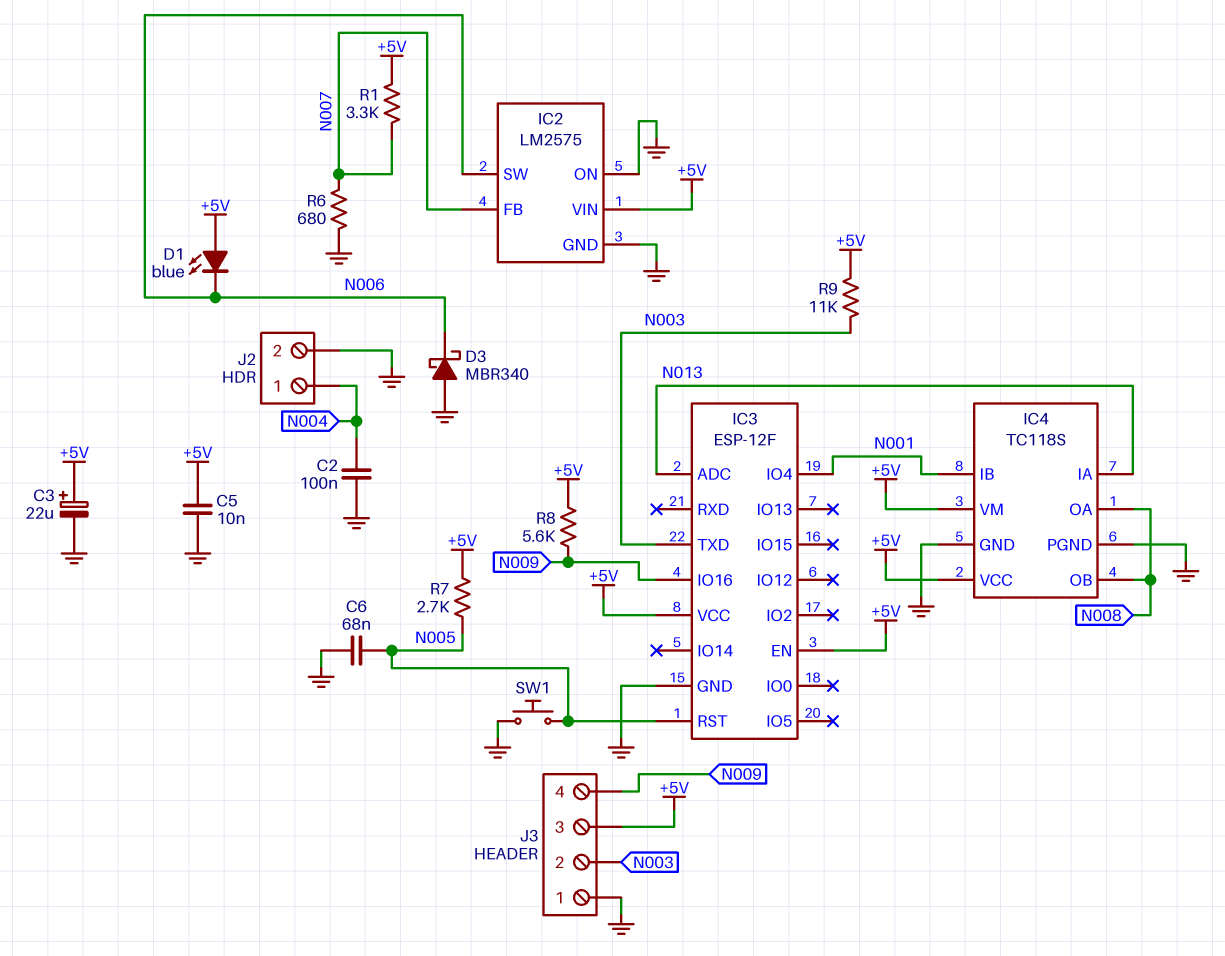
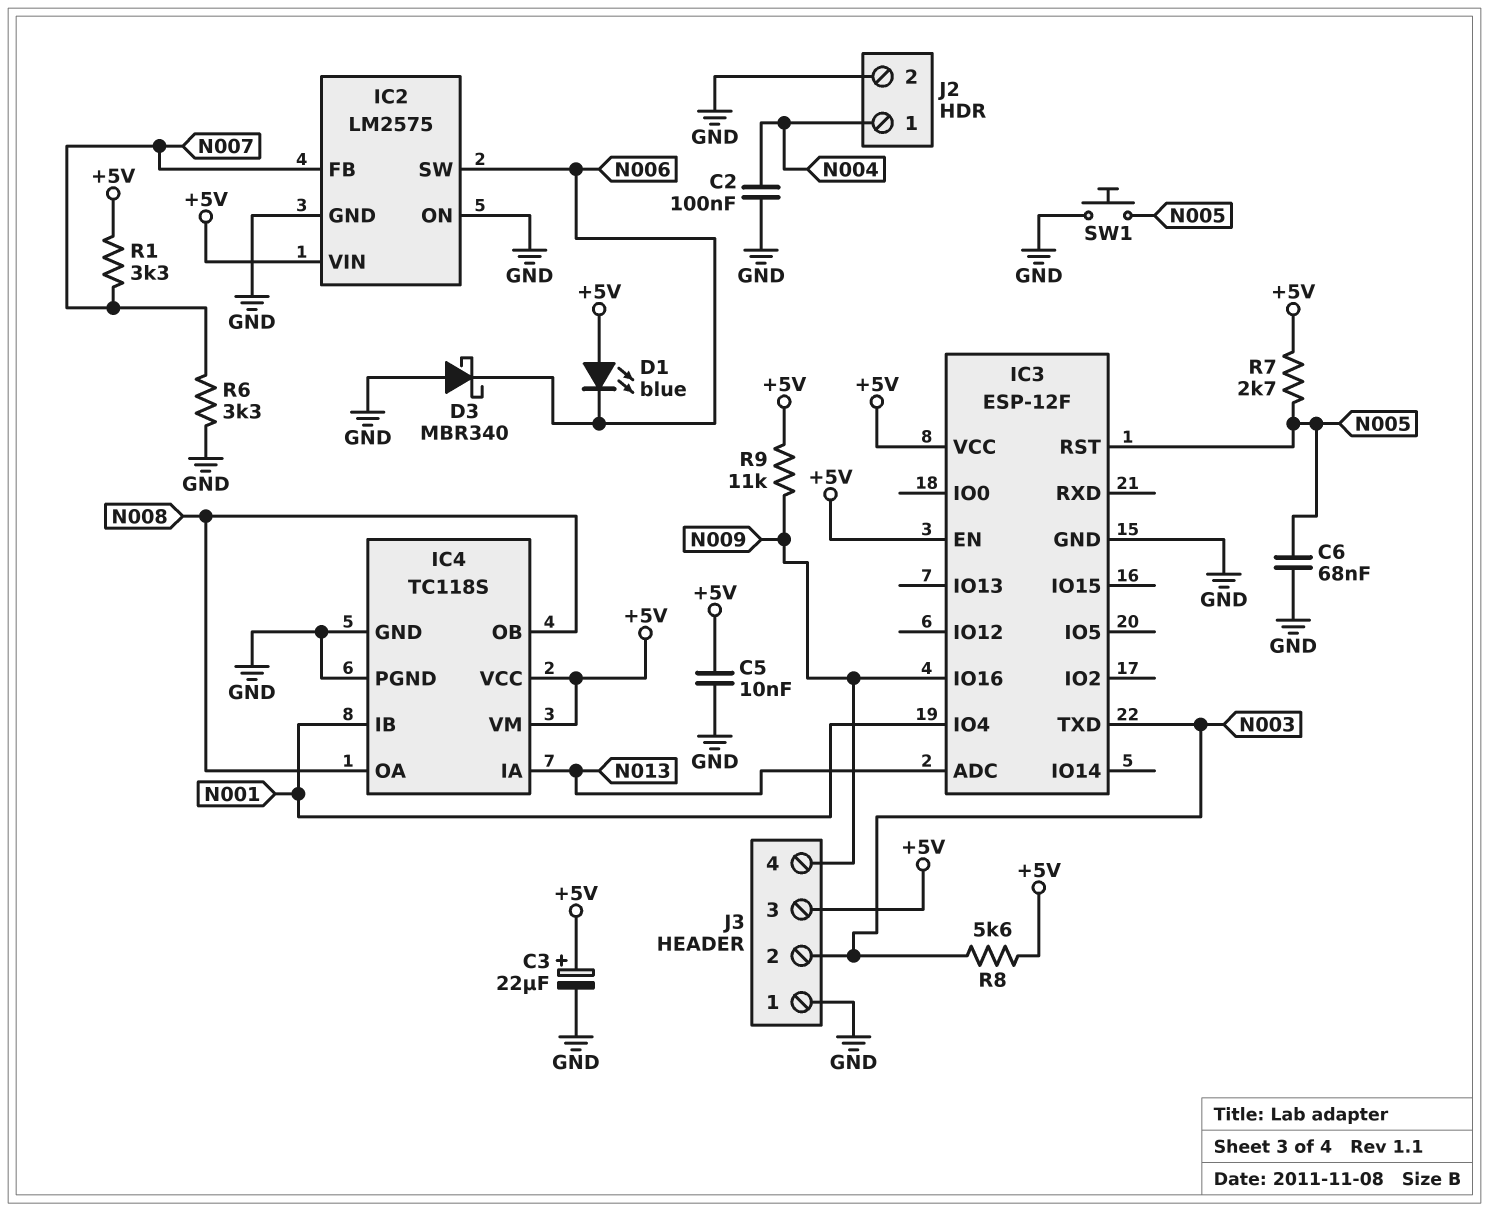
R6: 680 (GND, N007) -> 3.3k (GND, N007)
R8: 5.6k (+5V, N009) -> 5.6k (+5V, N003)
R9: 11k (+5V, N003) -> 11k (+5V, N009)

